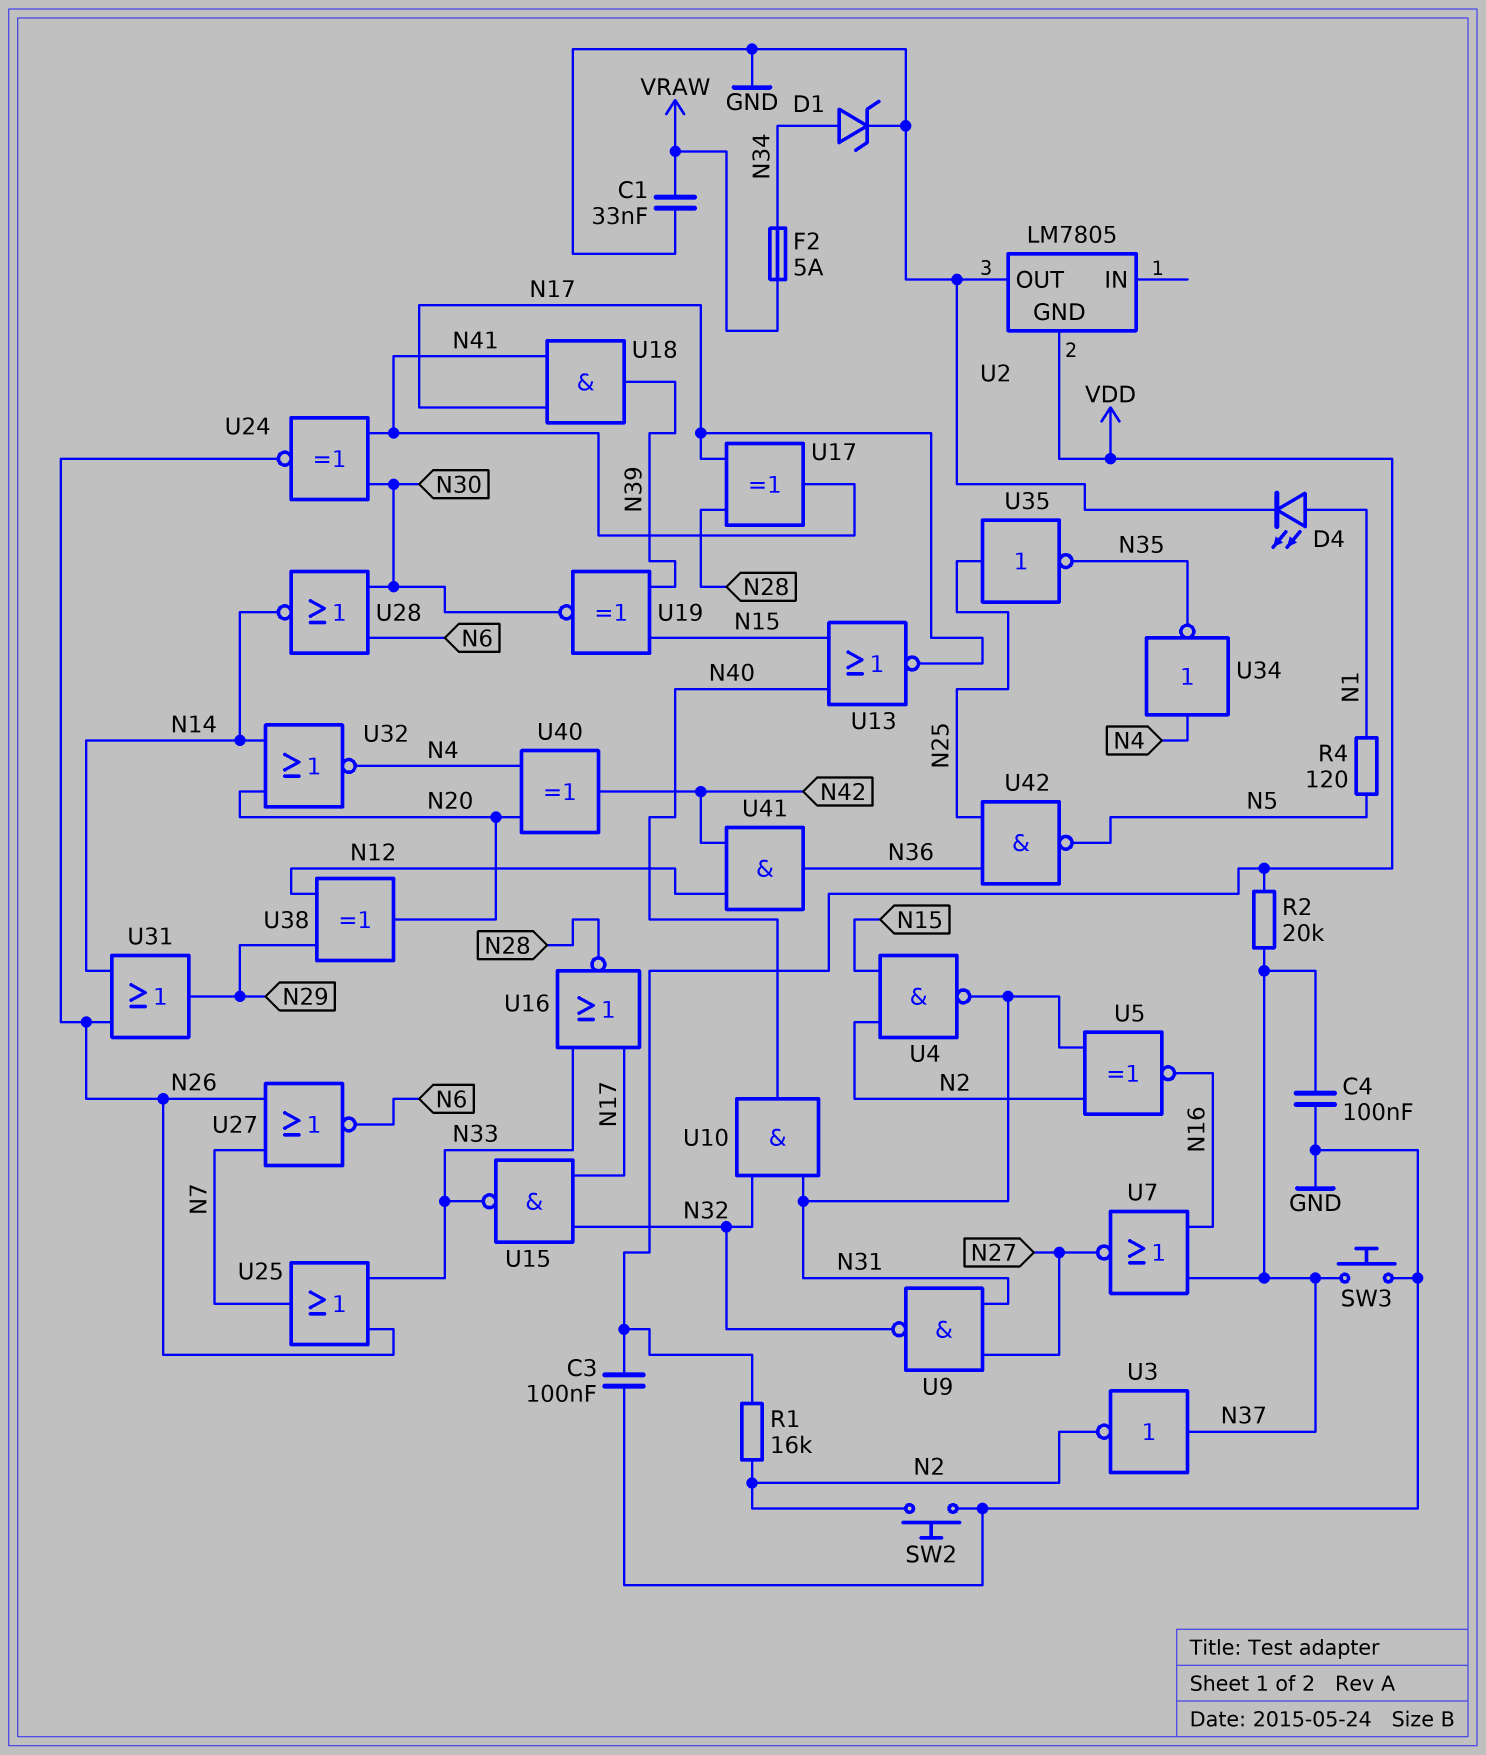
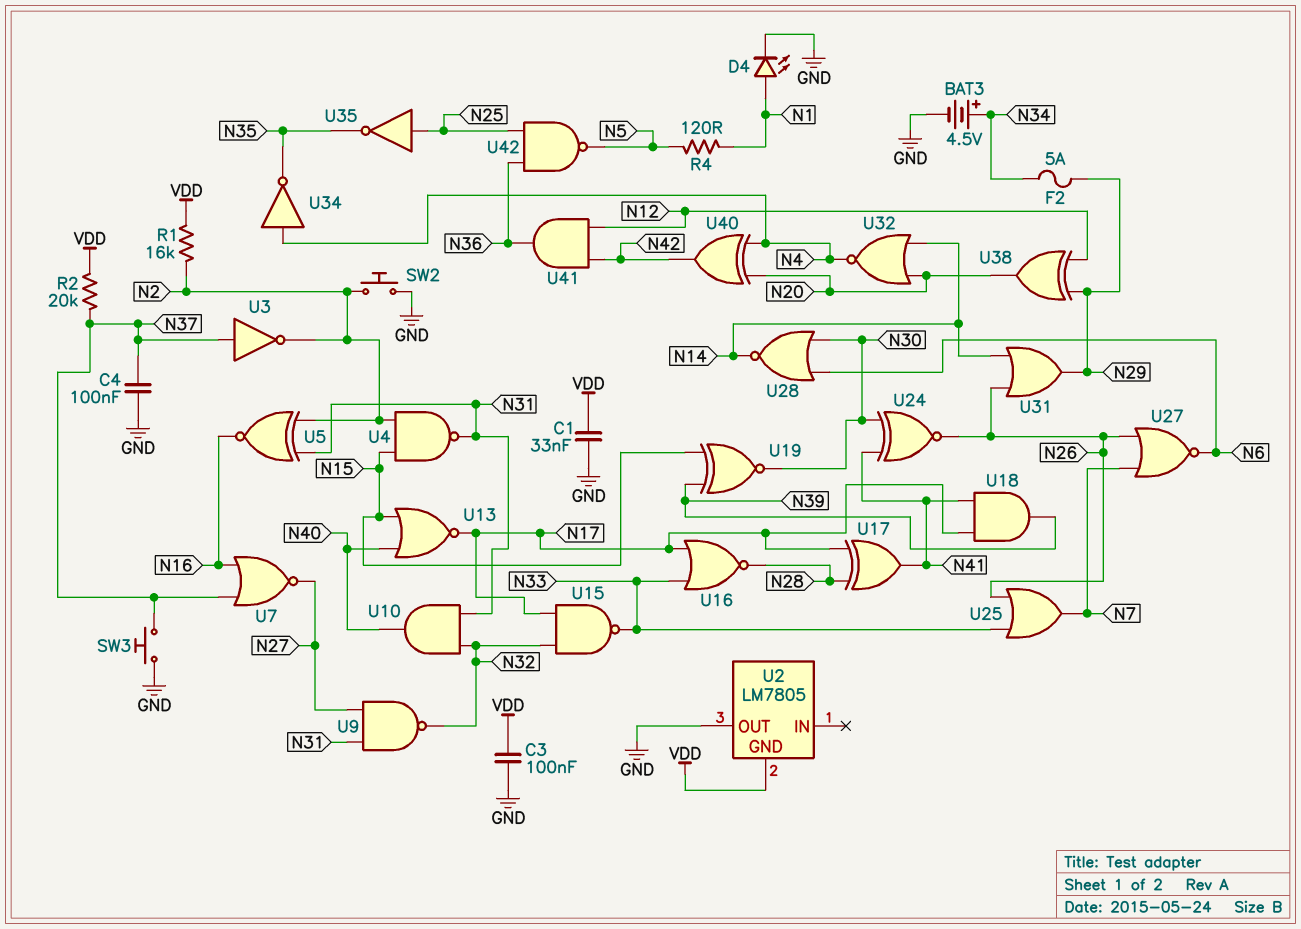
BAT3: none -> 4.5V (plus N34, minus GND)
C1: 33nF (GND, VRAW) -> 33nF (GND, VDD)
D1: zener (A N34, K GND) -> none
F2: 5A (N34, VRAW) -> 5A (N29, N34)

